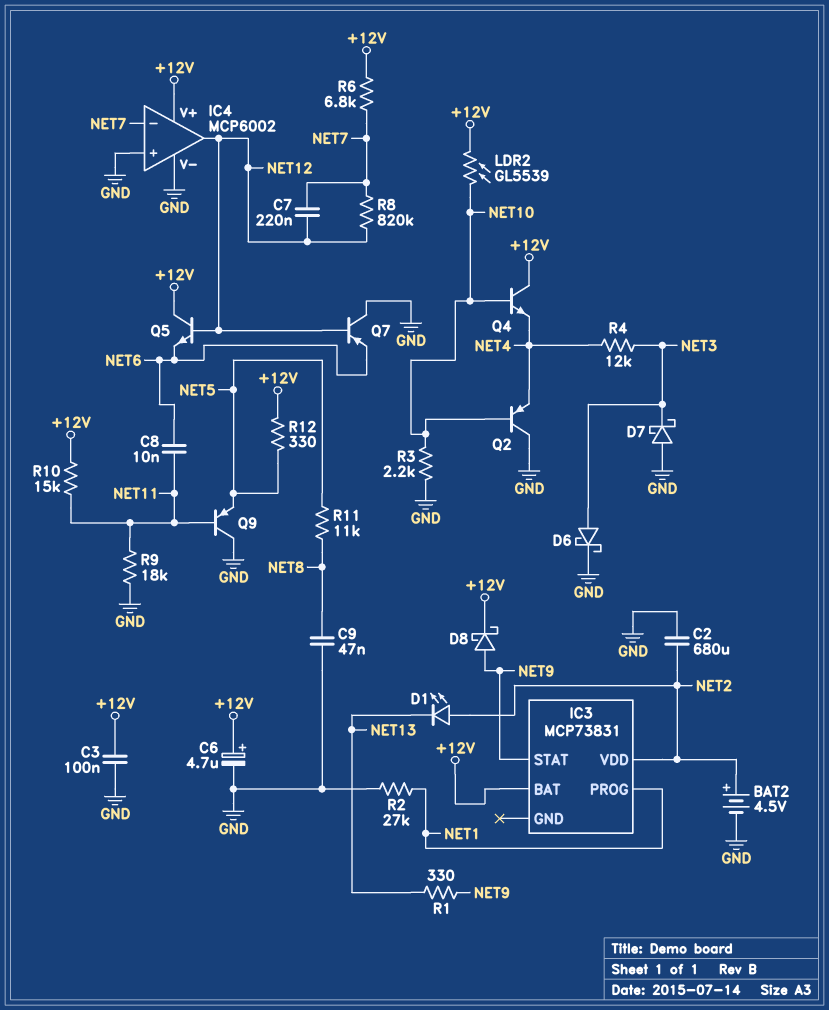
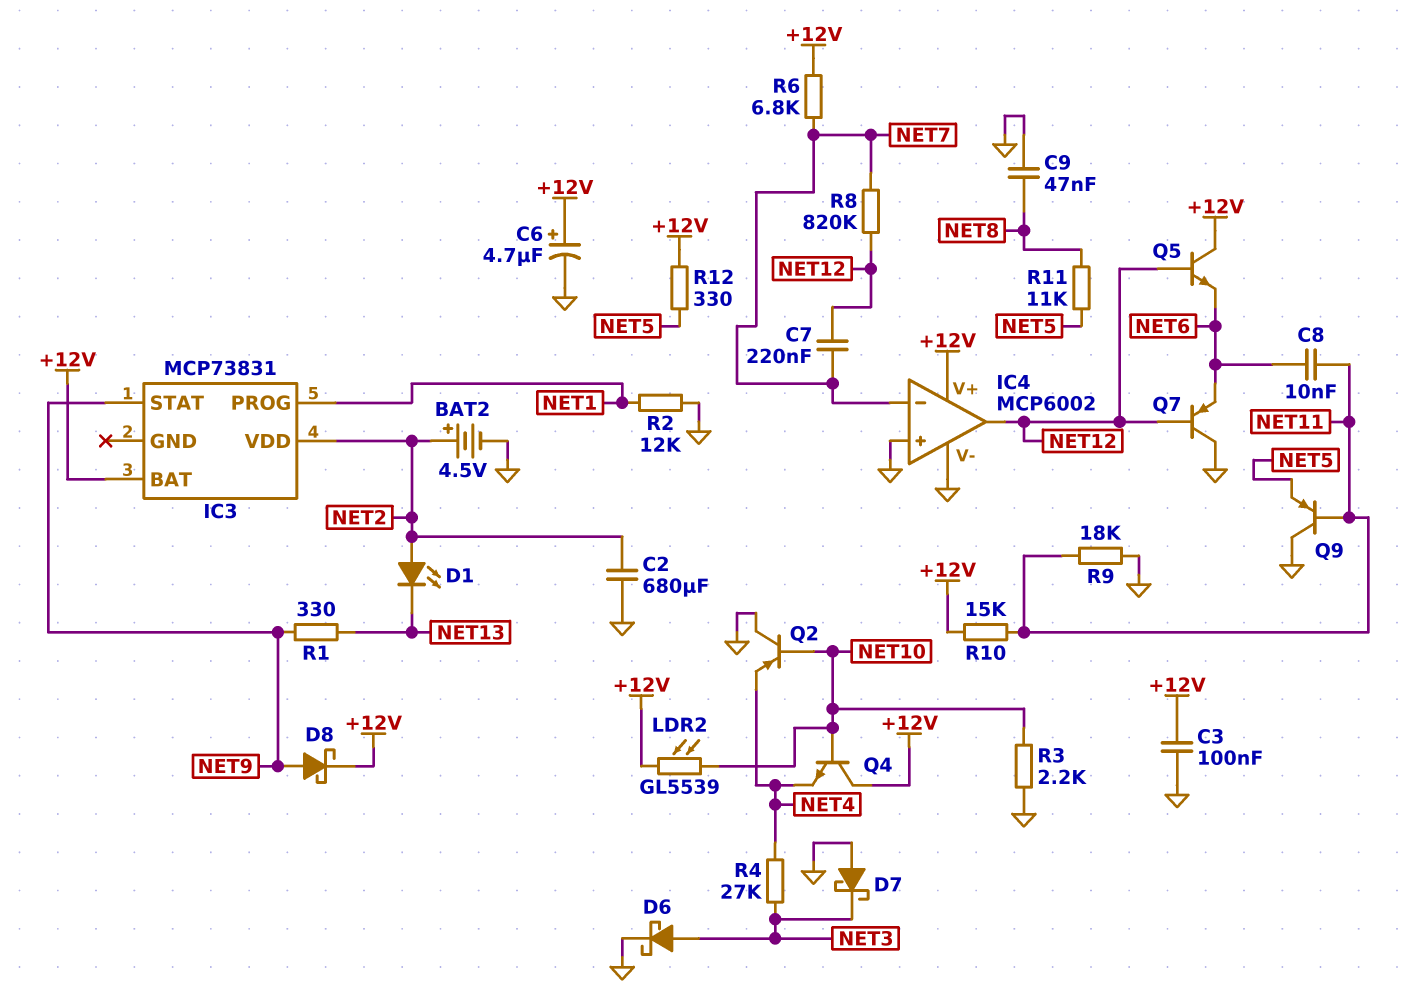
R2: 27k (GND, NET1) -> 12k (GND, NET1)
R4: 12k (NET3, NET4) -> 27k (NET3, NET4)

